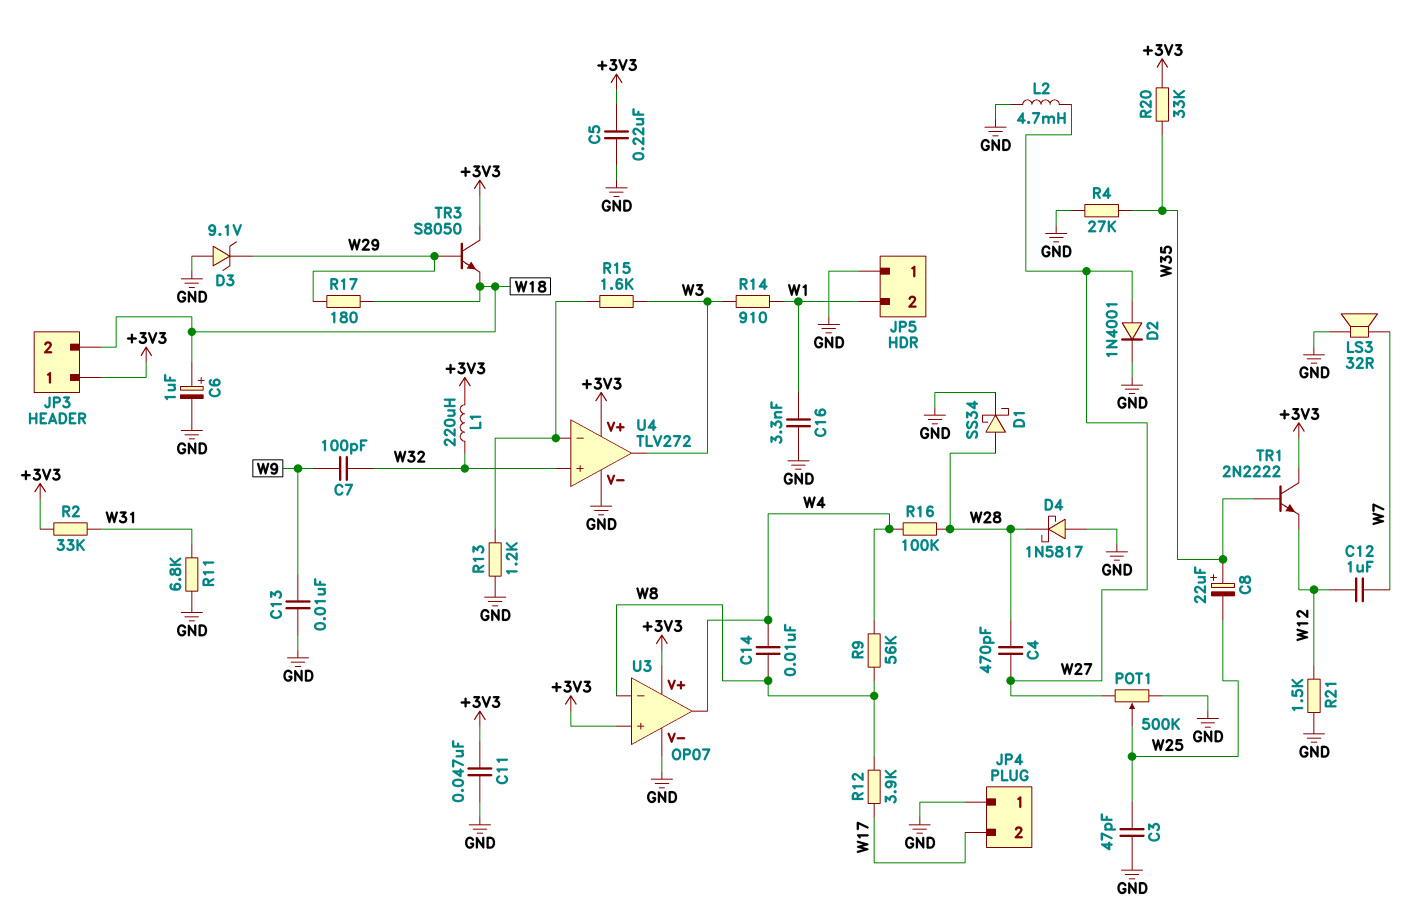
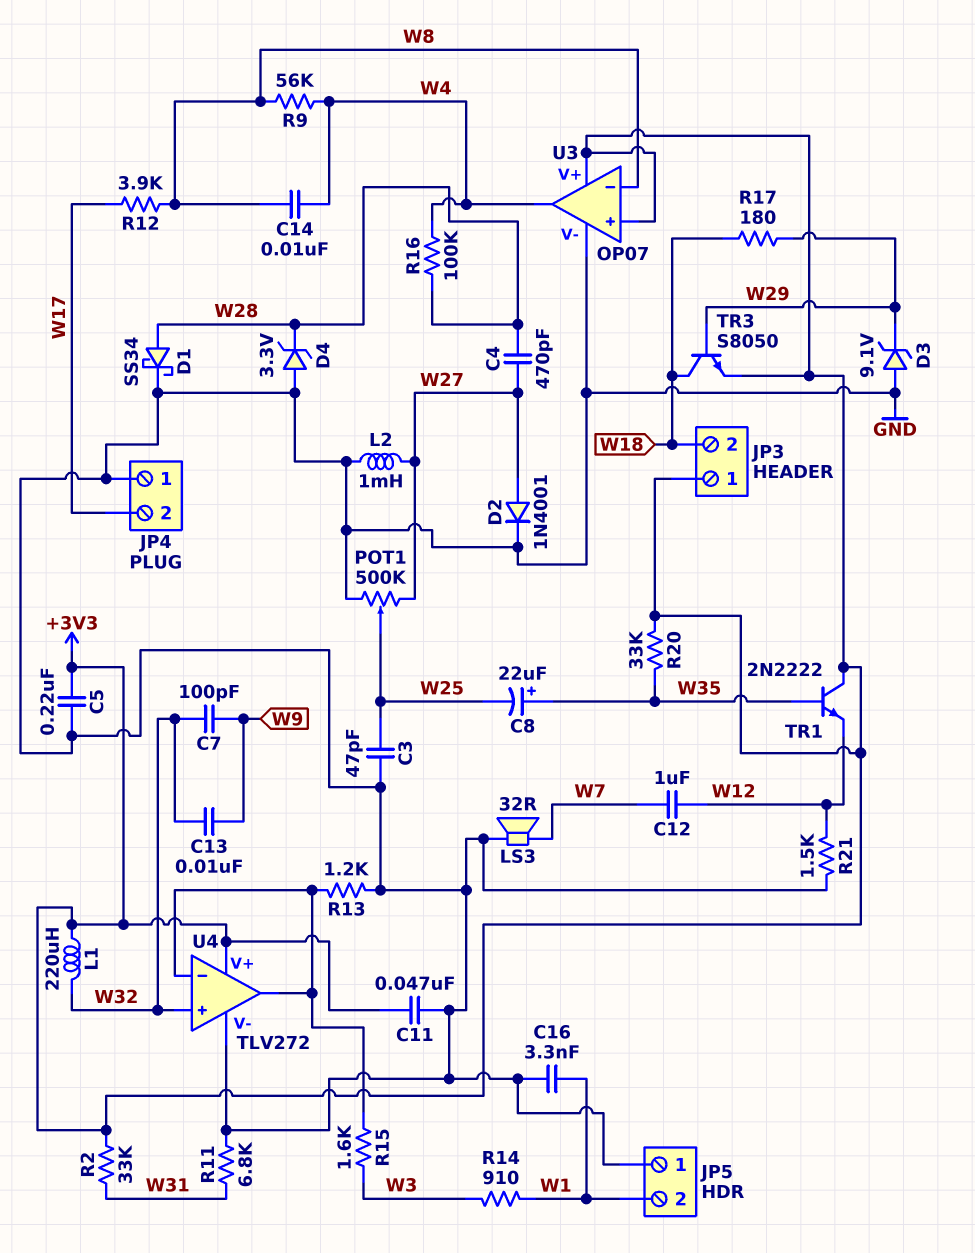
C6: 1uF (plus W18, minus GND) -> none
C13: 10nF (GND, W9) -> 10nF (W9, W32)
D4: schottky 1N5817 (A GND, K W28) -> zener 3.3V (A GND, K W28)
L2: 4.7mH (GND, W27) -> 1mH (GND, W27)
R4: 27k (GND, W35) -> none
TR3: NPN S8050 (B W29, C +3V3, E W18) -> NPN S8050 (B W29, C W18, E +3V3)
U4 pin out: W3 -> U4/in-

